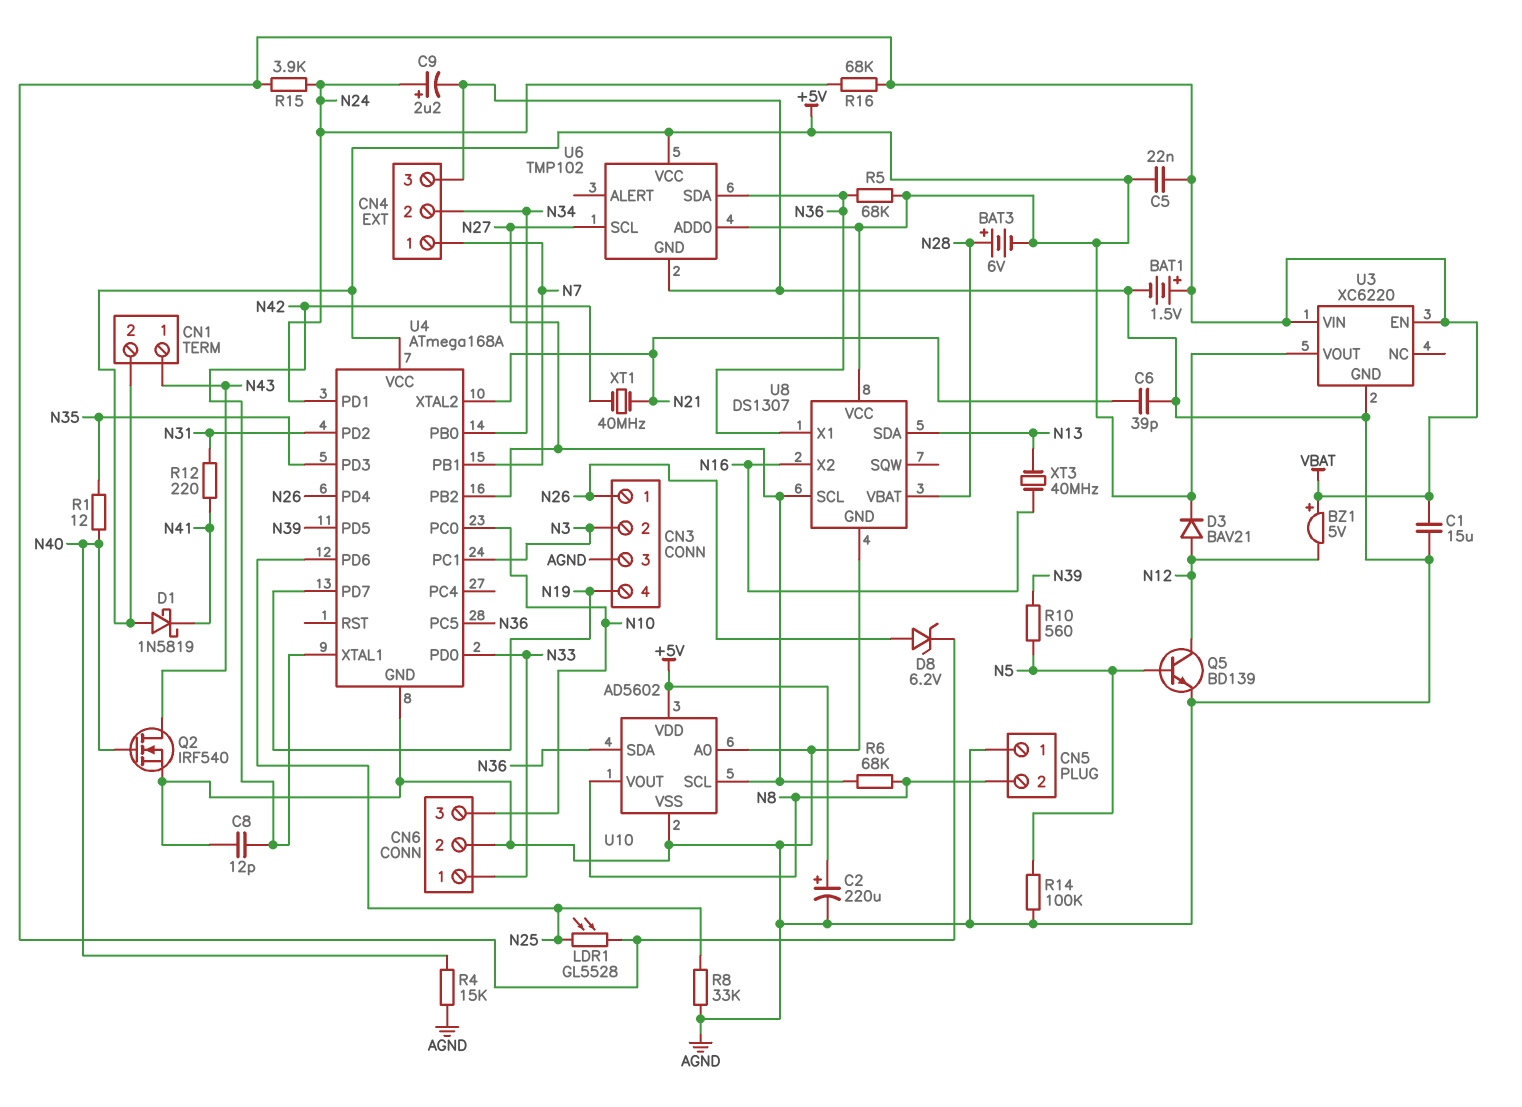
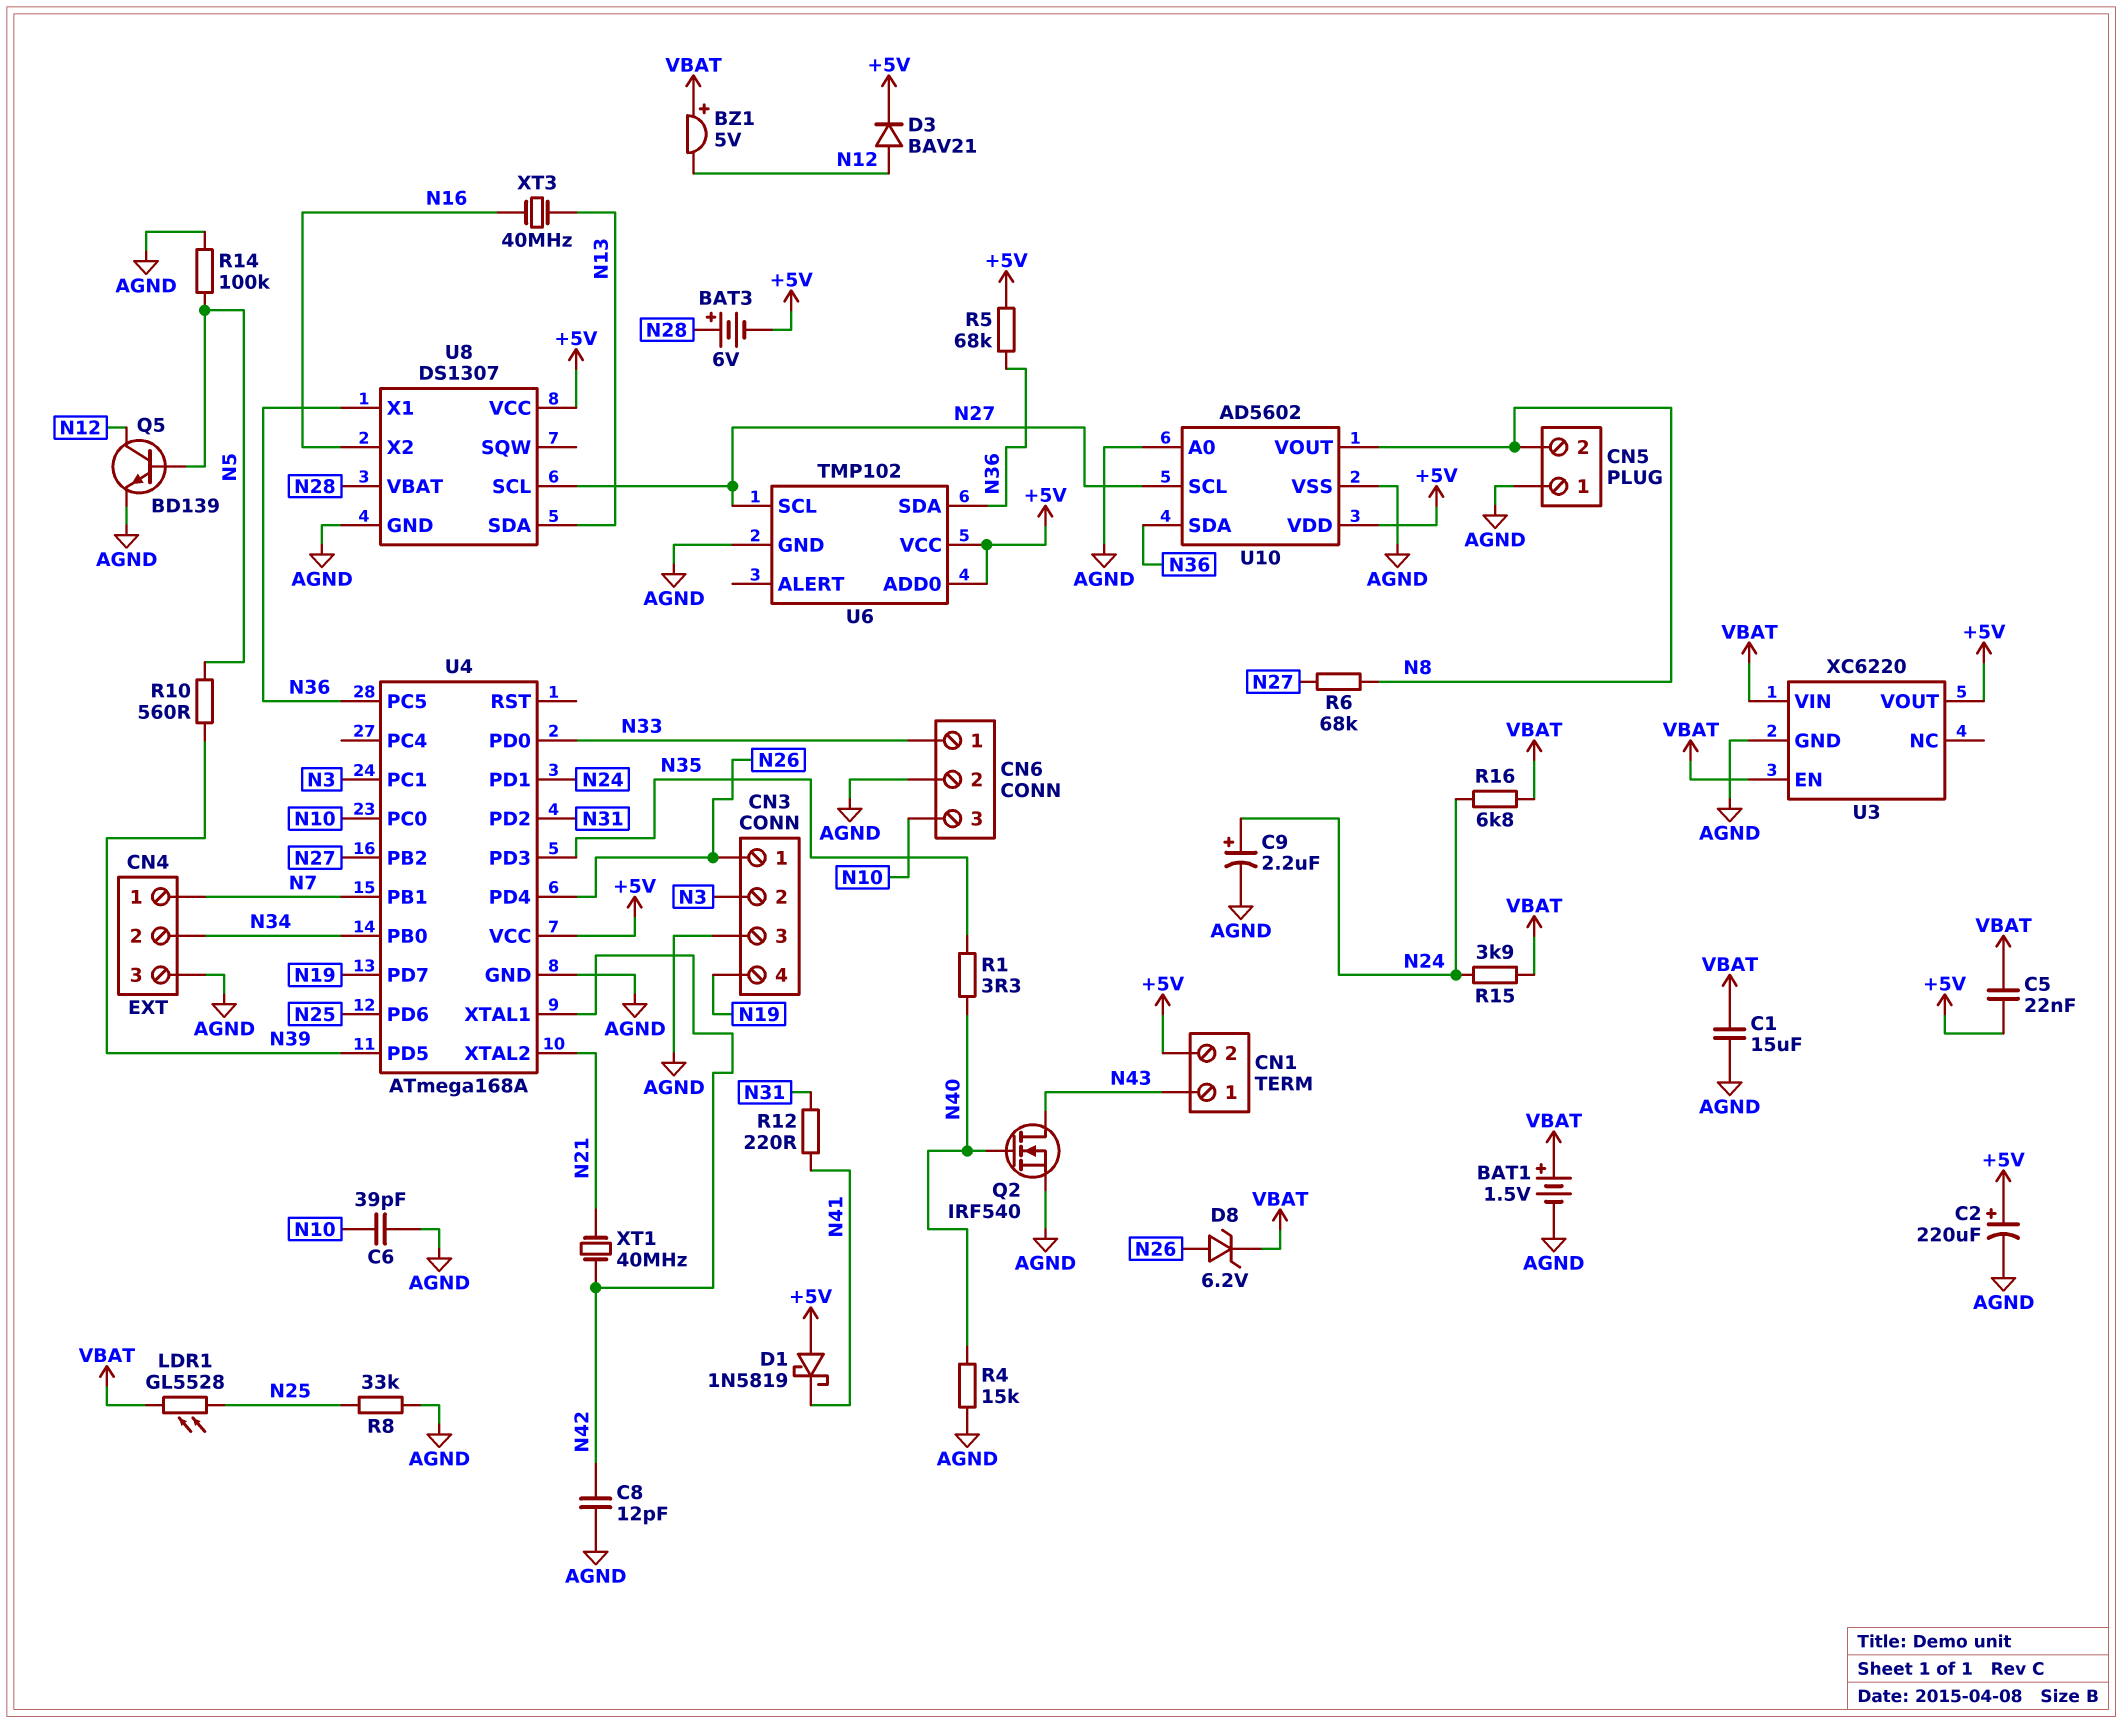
C6: 39pF (AGND, N21) -> 39pF (AGND, N10)
R1: 12 (N35, N40) -> 3.3 (N35, N40)
R16: 68k (N24, VBAT) -> 6.8k (N24, VBAT)

